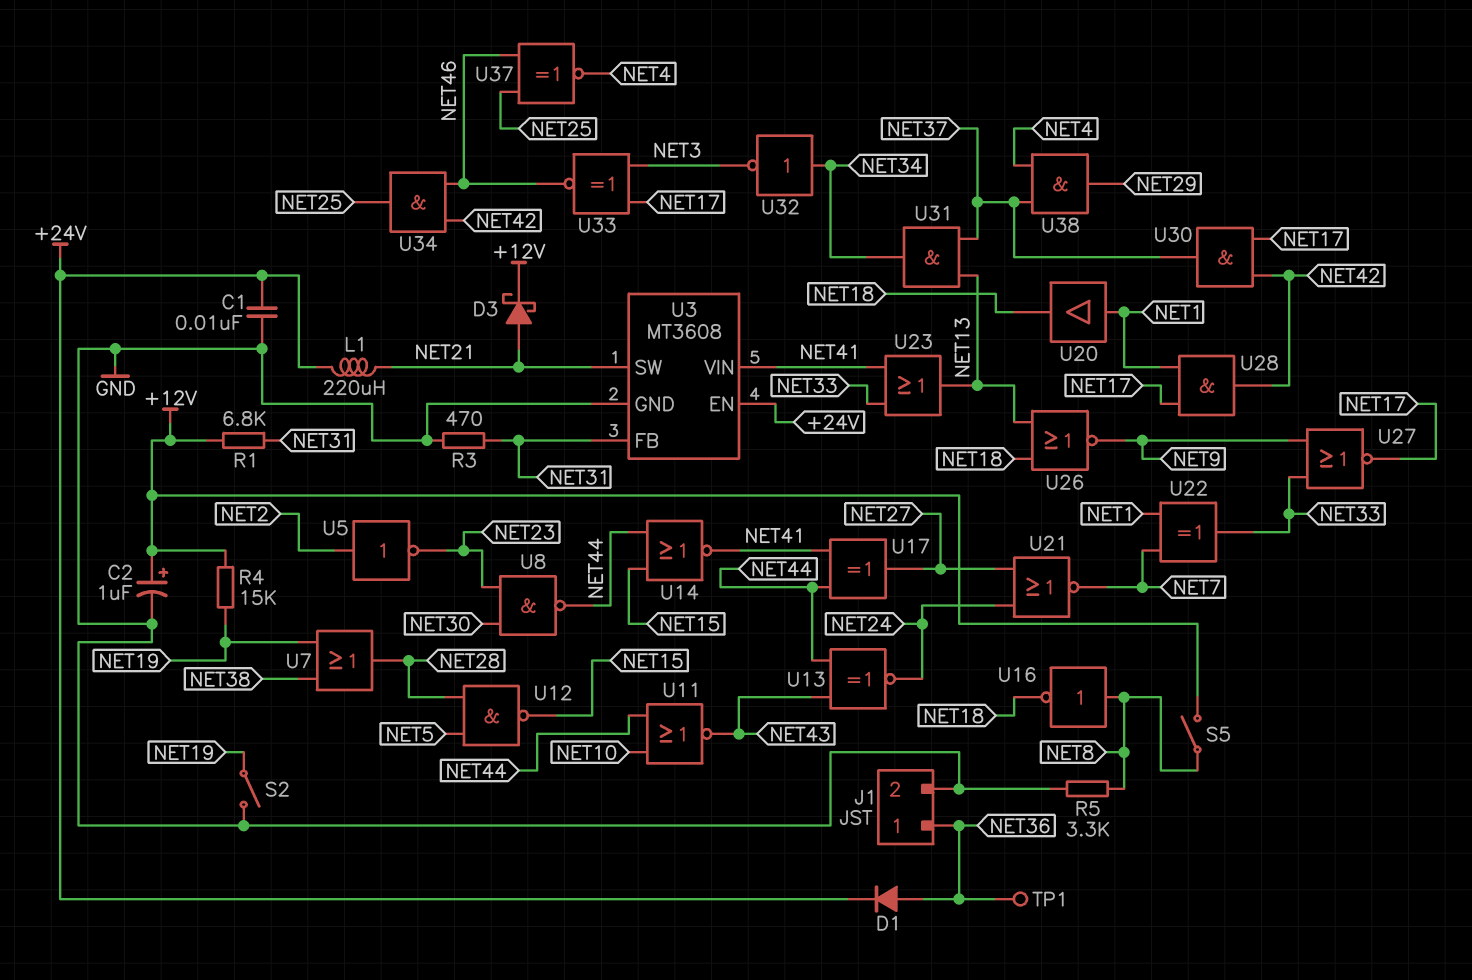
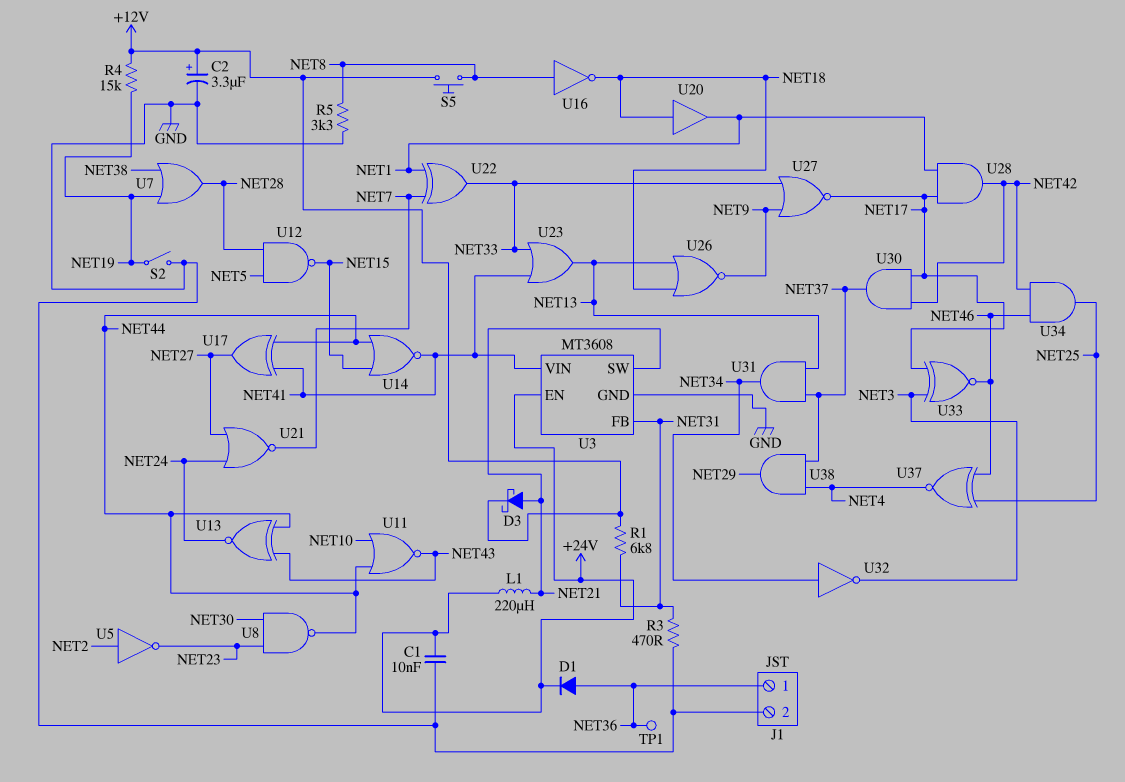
C2: 1uF (plus +12V, minus GND) -> 3.3uF (plus +12V, minus GND)
S5: switch (+12V, NET8) -> button (+12V, NET8)
U20: buffer (in NET1, out NET18) -> buffer (in NET18, out NET1)

